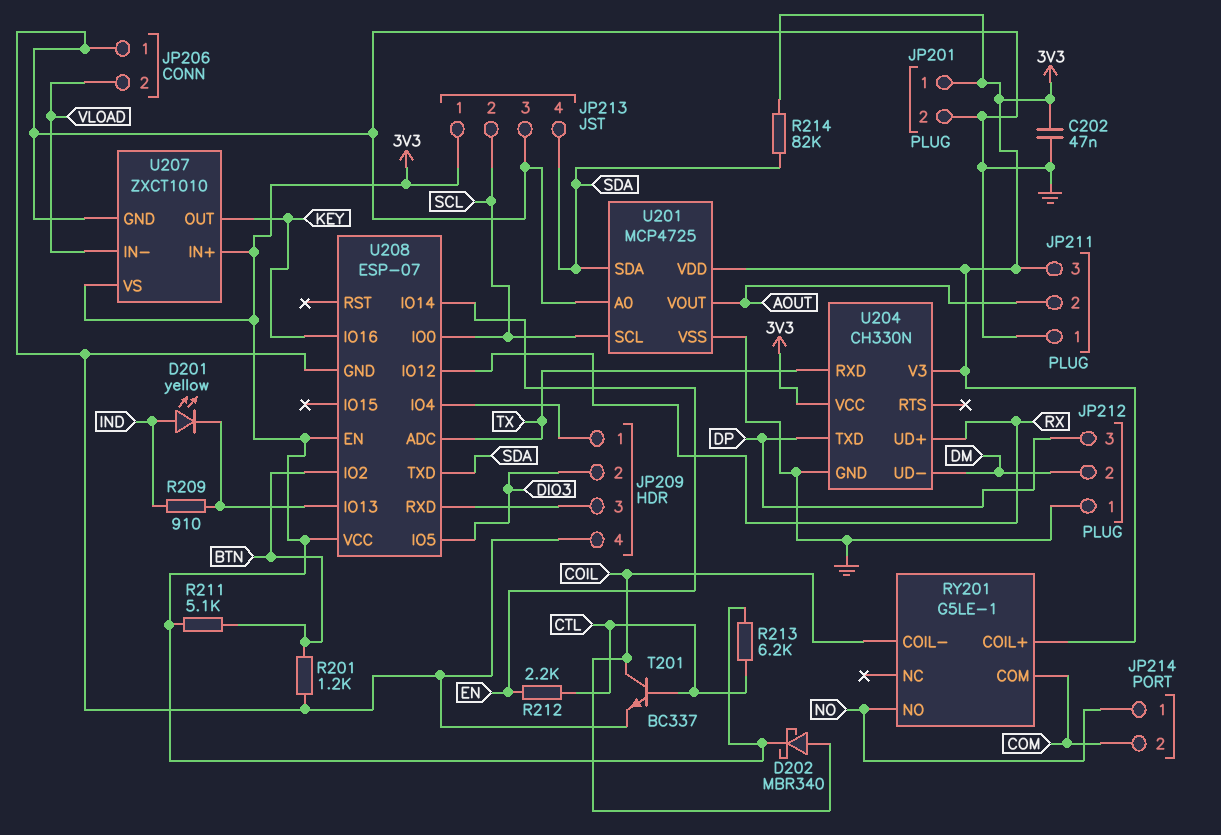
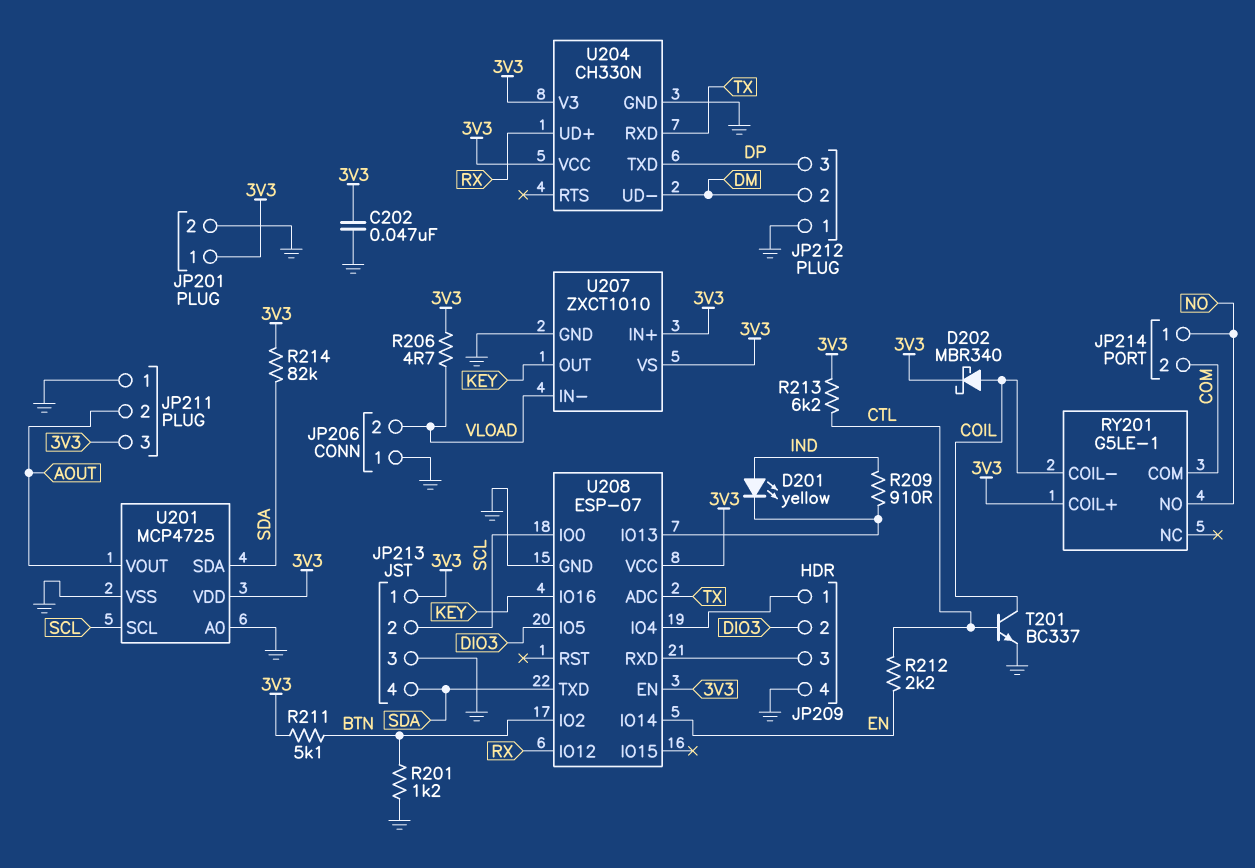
R206: none -> 4.7 (3V3, VLOAD)

